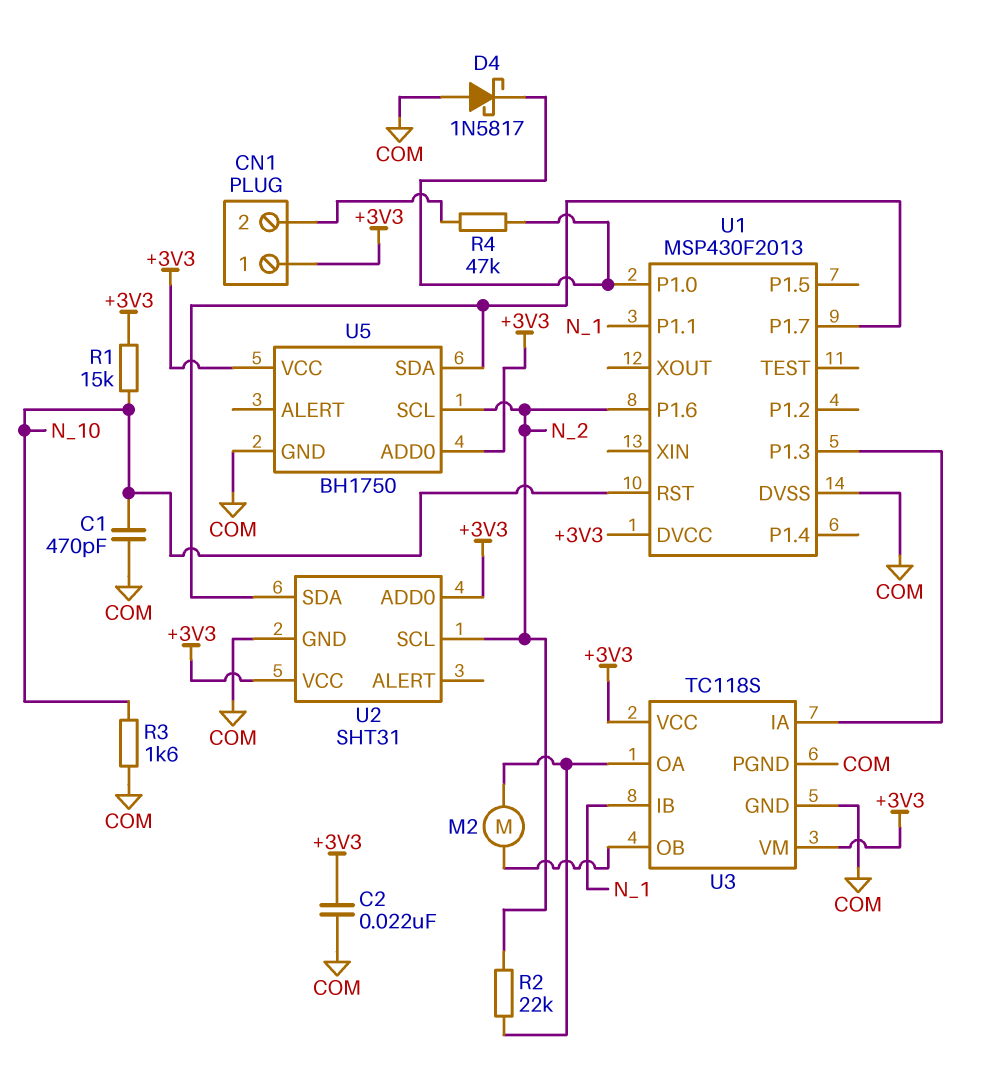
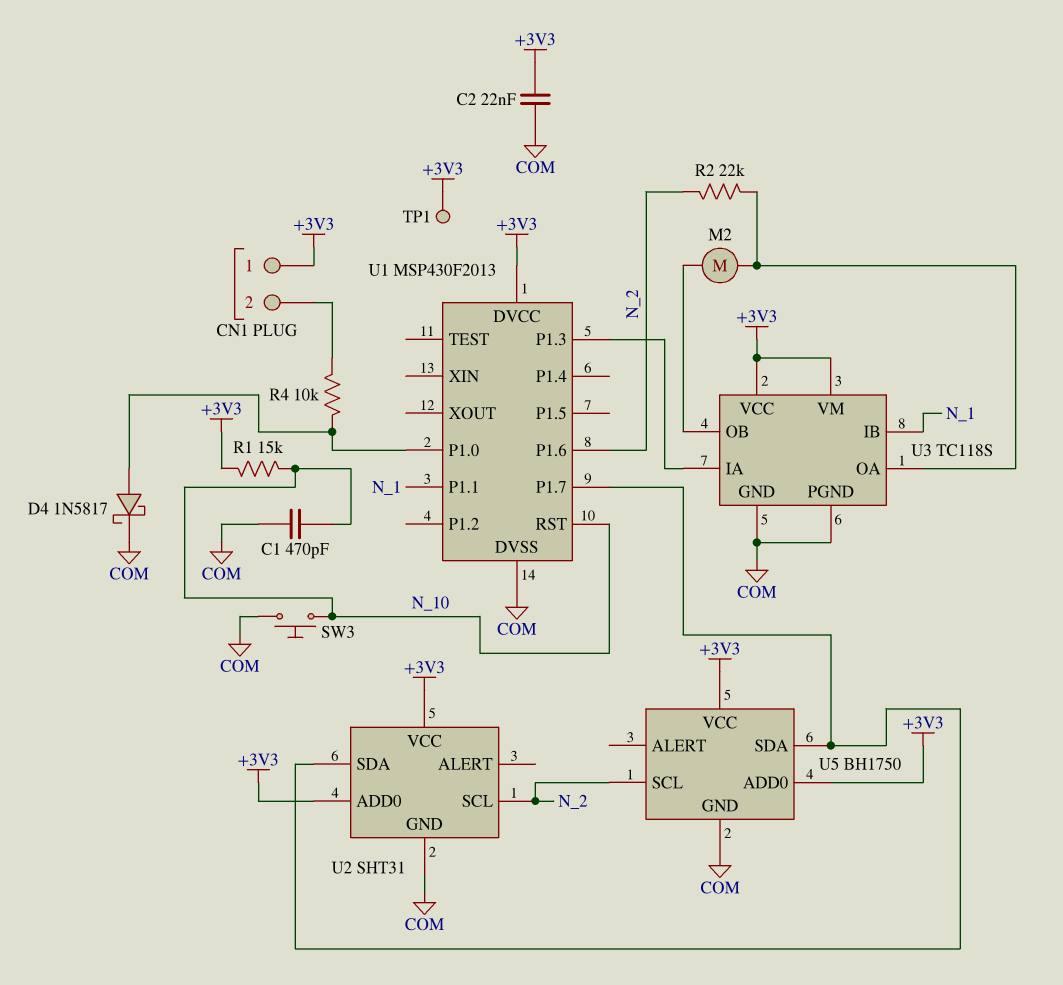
D4: schottky 1N5817 (A COM, K U1/P1.0) -> schottky 1N5817 (A U1/P1.0, K COM)
R3: 1.6k (COM, N_10) -> none
R4: 47k (CN1/2, U1/P1.0) -> 10k (CN1/2, U1/P1.0)
SW3: none -> button (COM, N_10)
TP1: none -> test point (+3V3)

